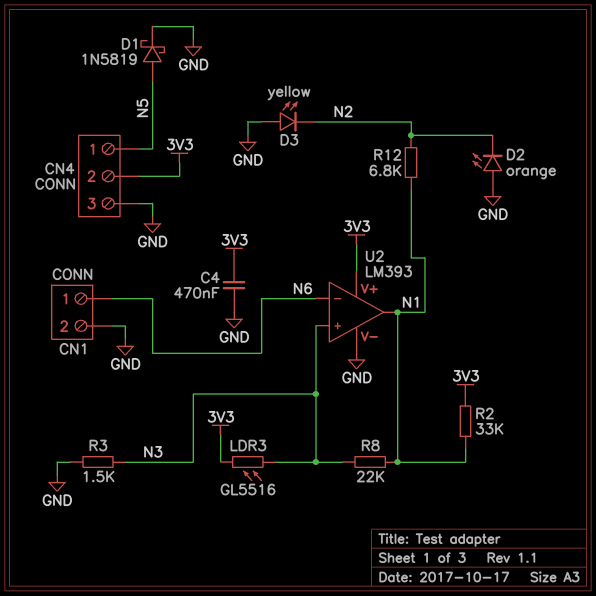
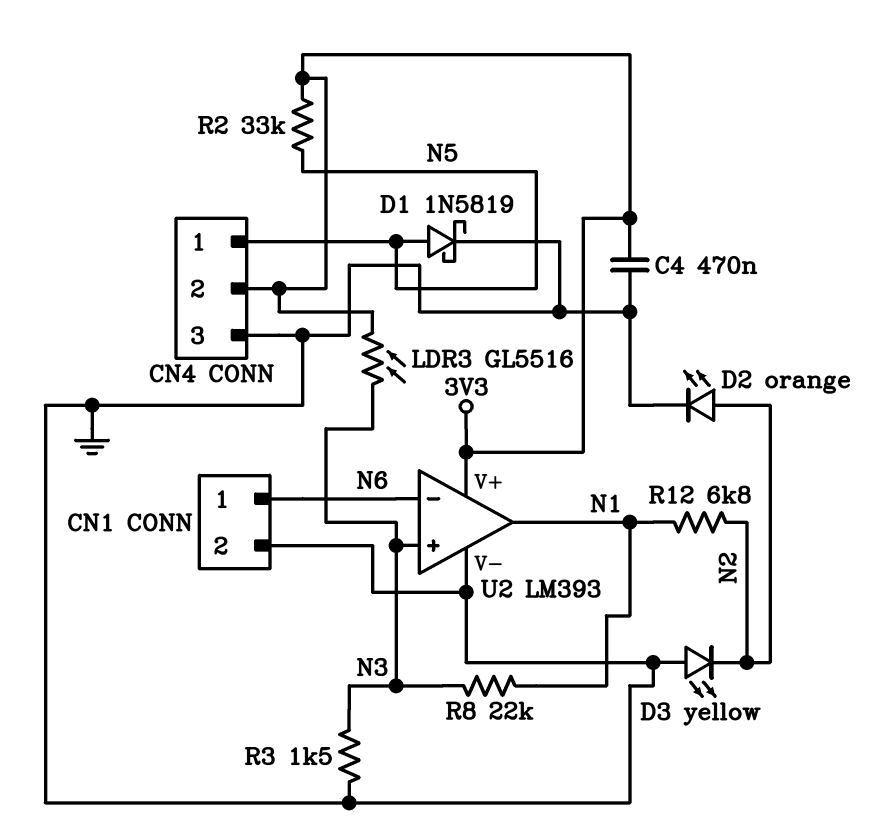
D2: LED orange (A GND, K N2) -> LED orange (A N2, K GND)
R2: 33k (3V3, N1) -> 33k (3V3, N5)

